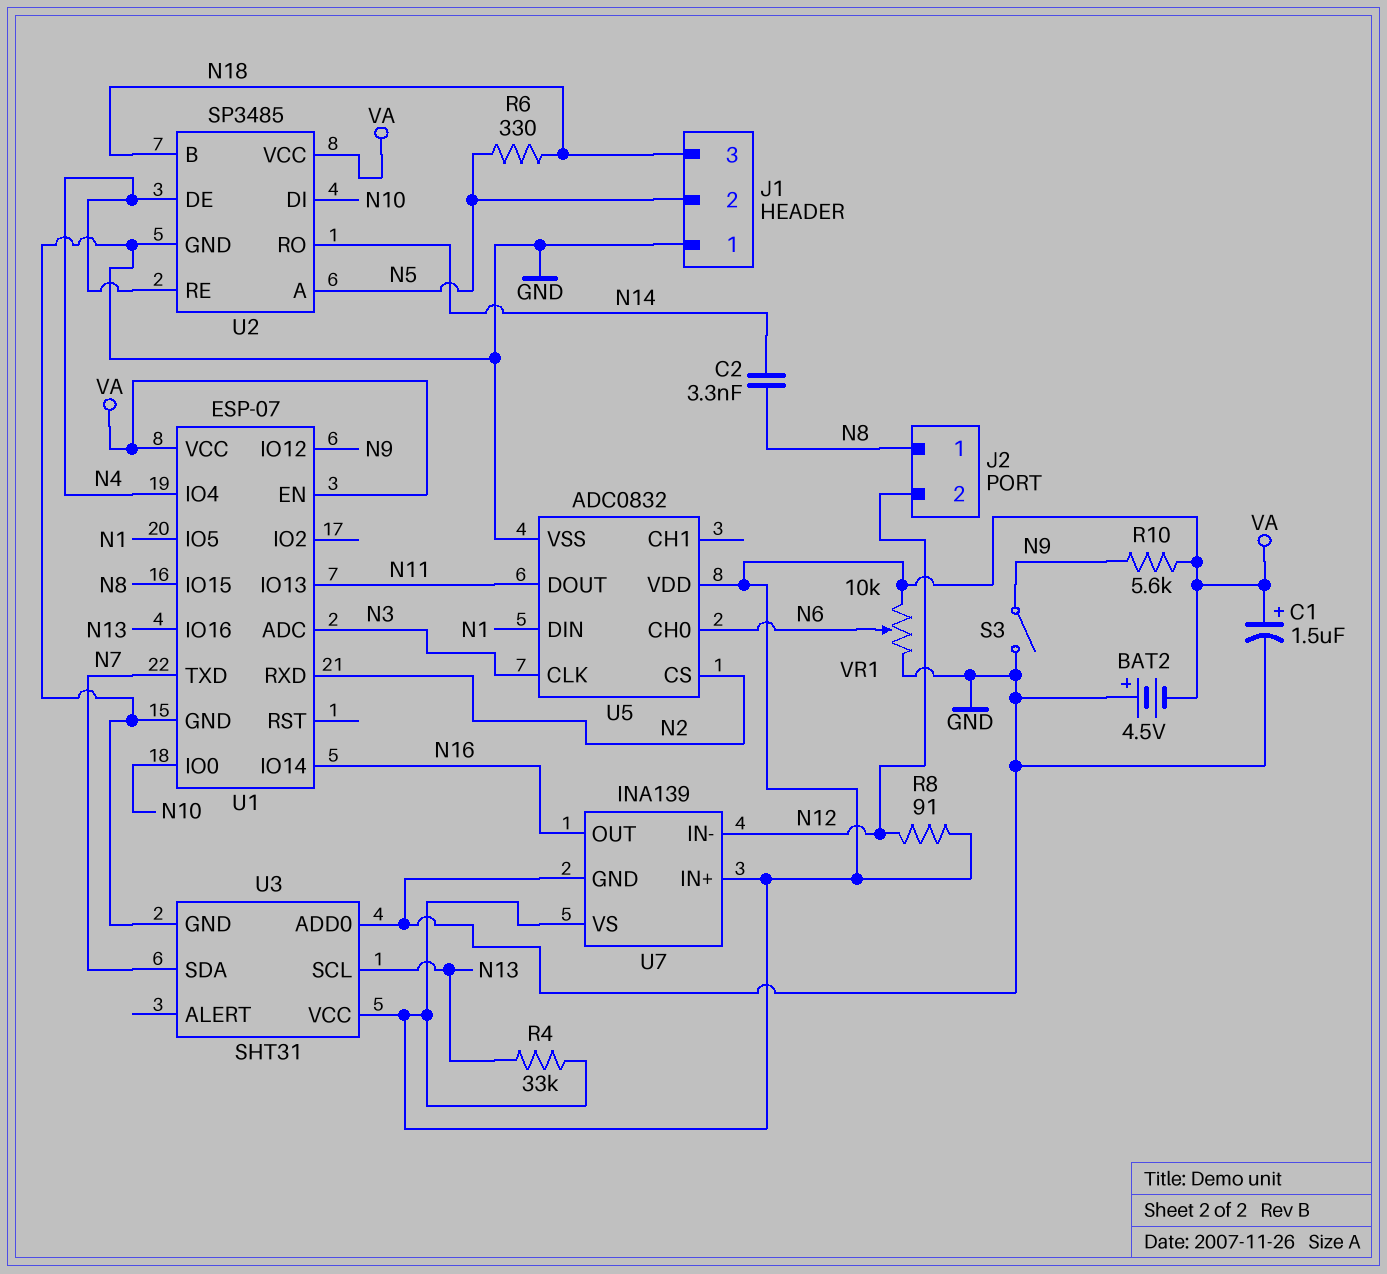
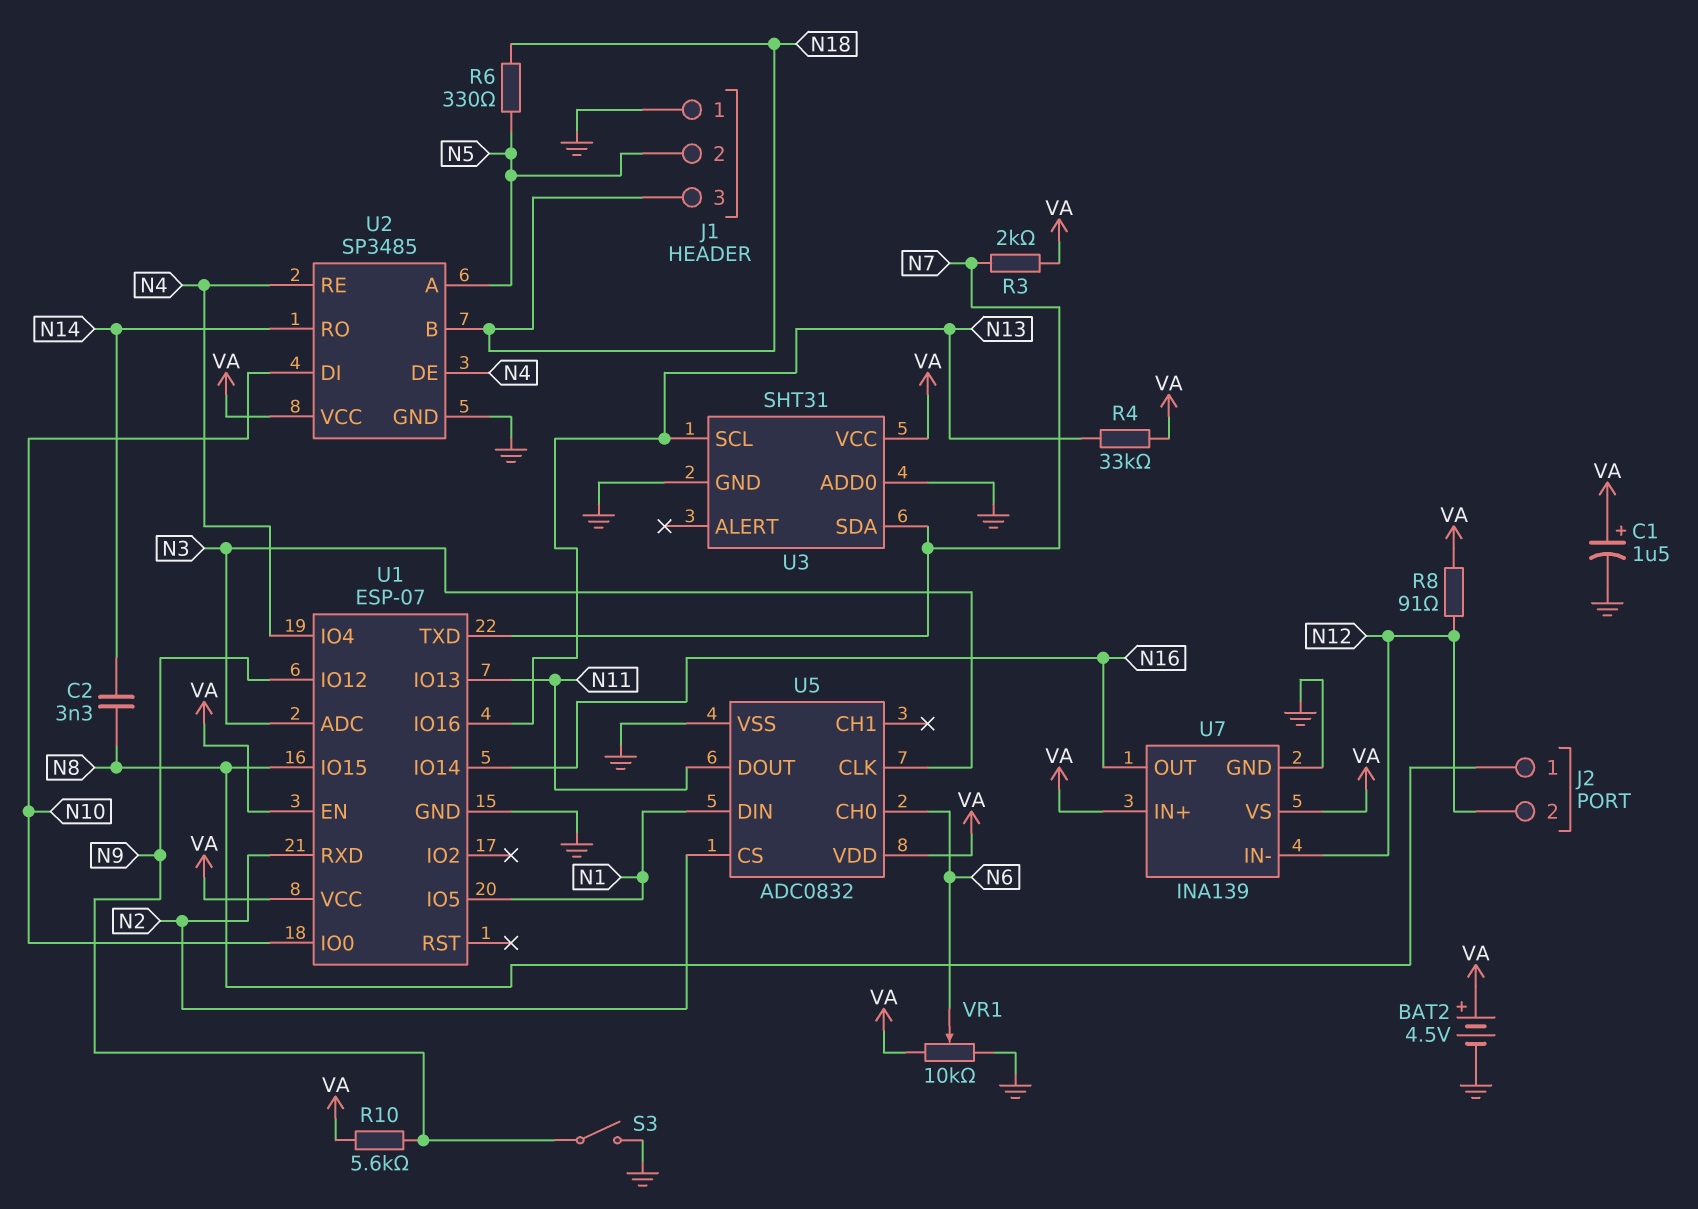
BAT2: 4.5V (plus GND, minus VA) -> 4.5V (plus VA, minus GND)
R3: none -> 2k (N7, VA)

